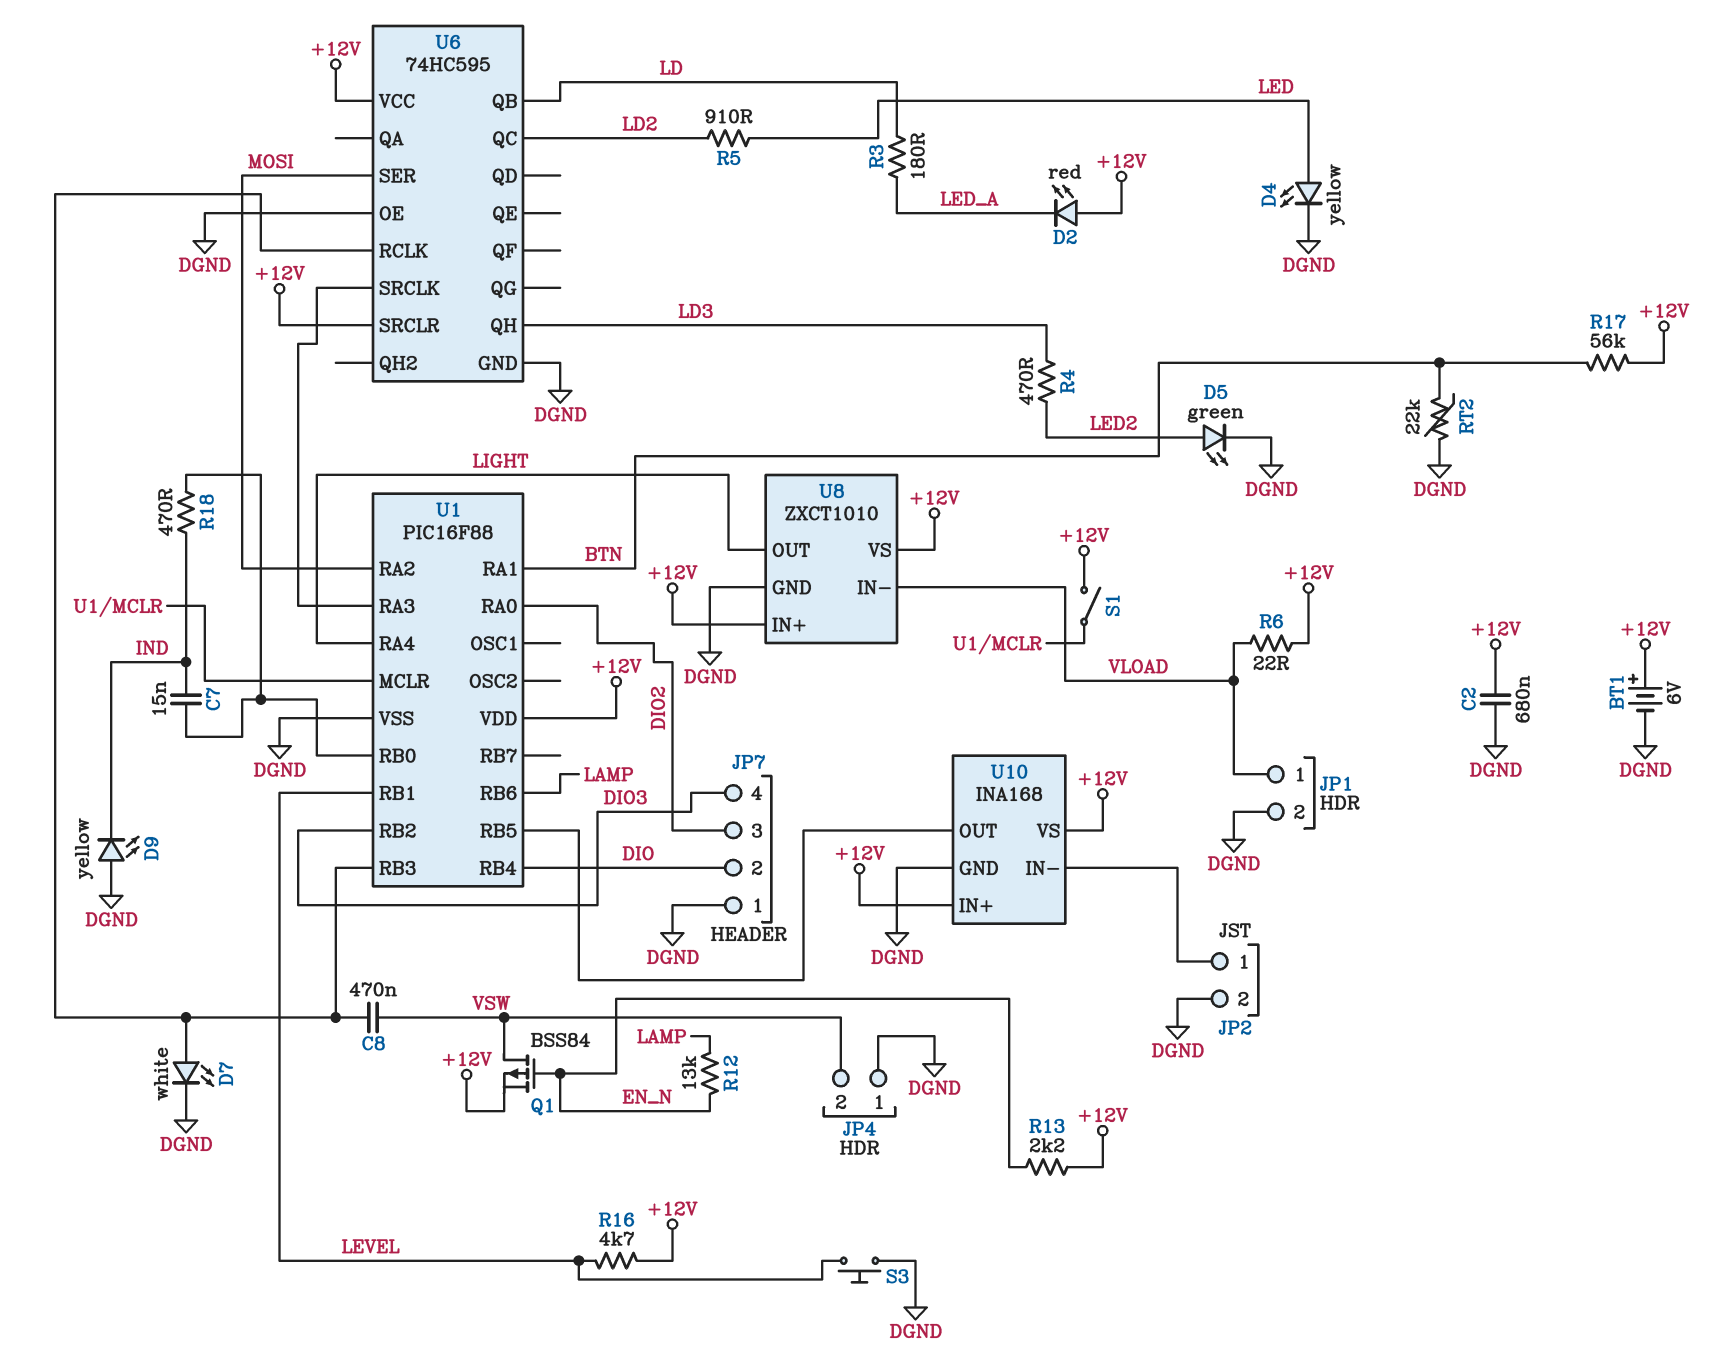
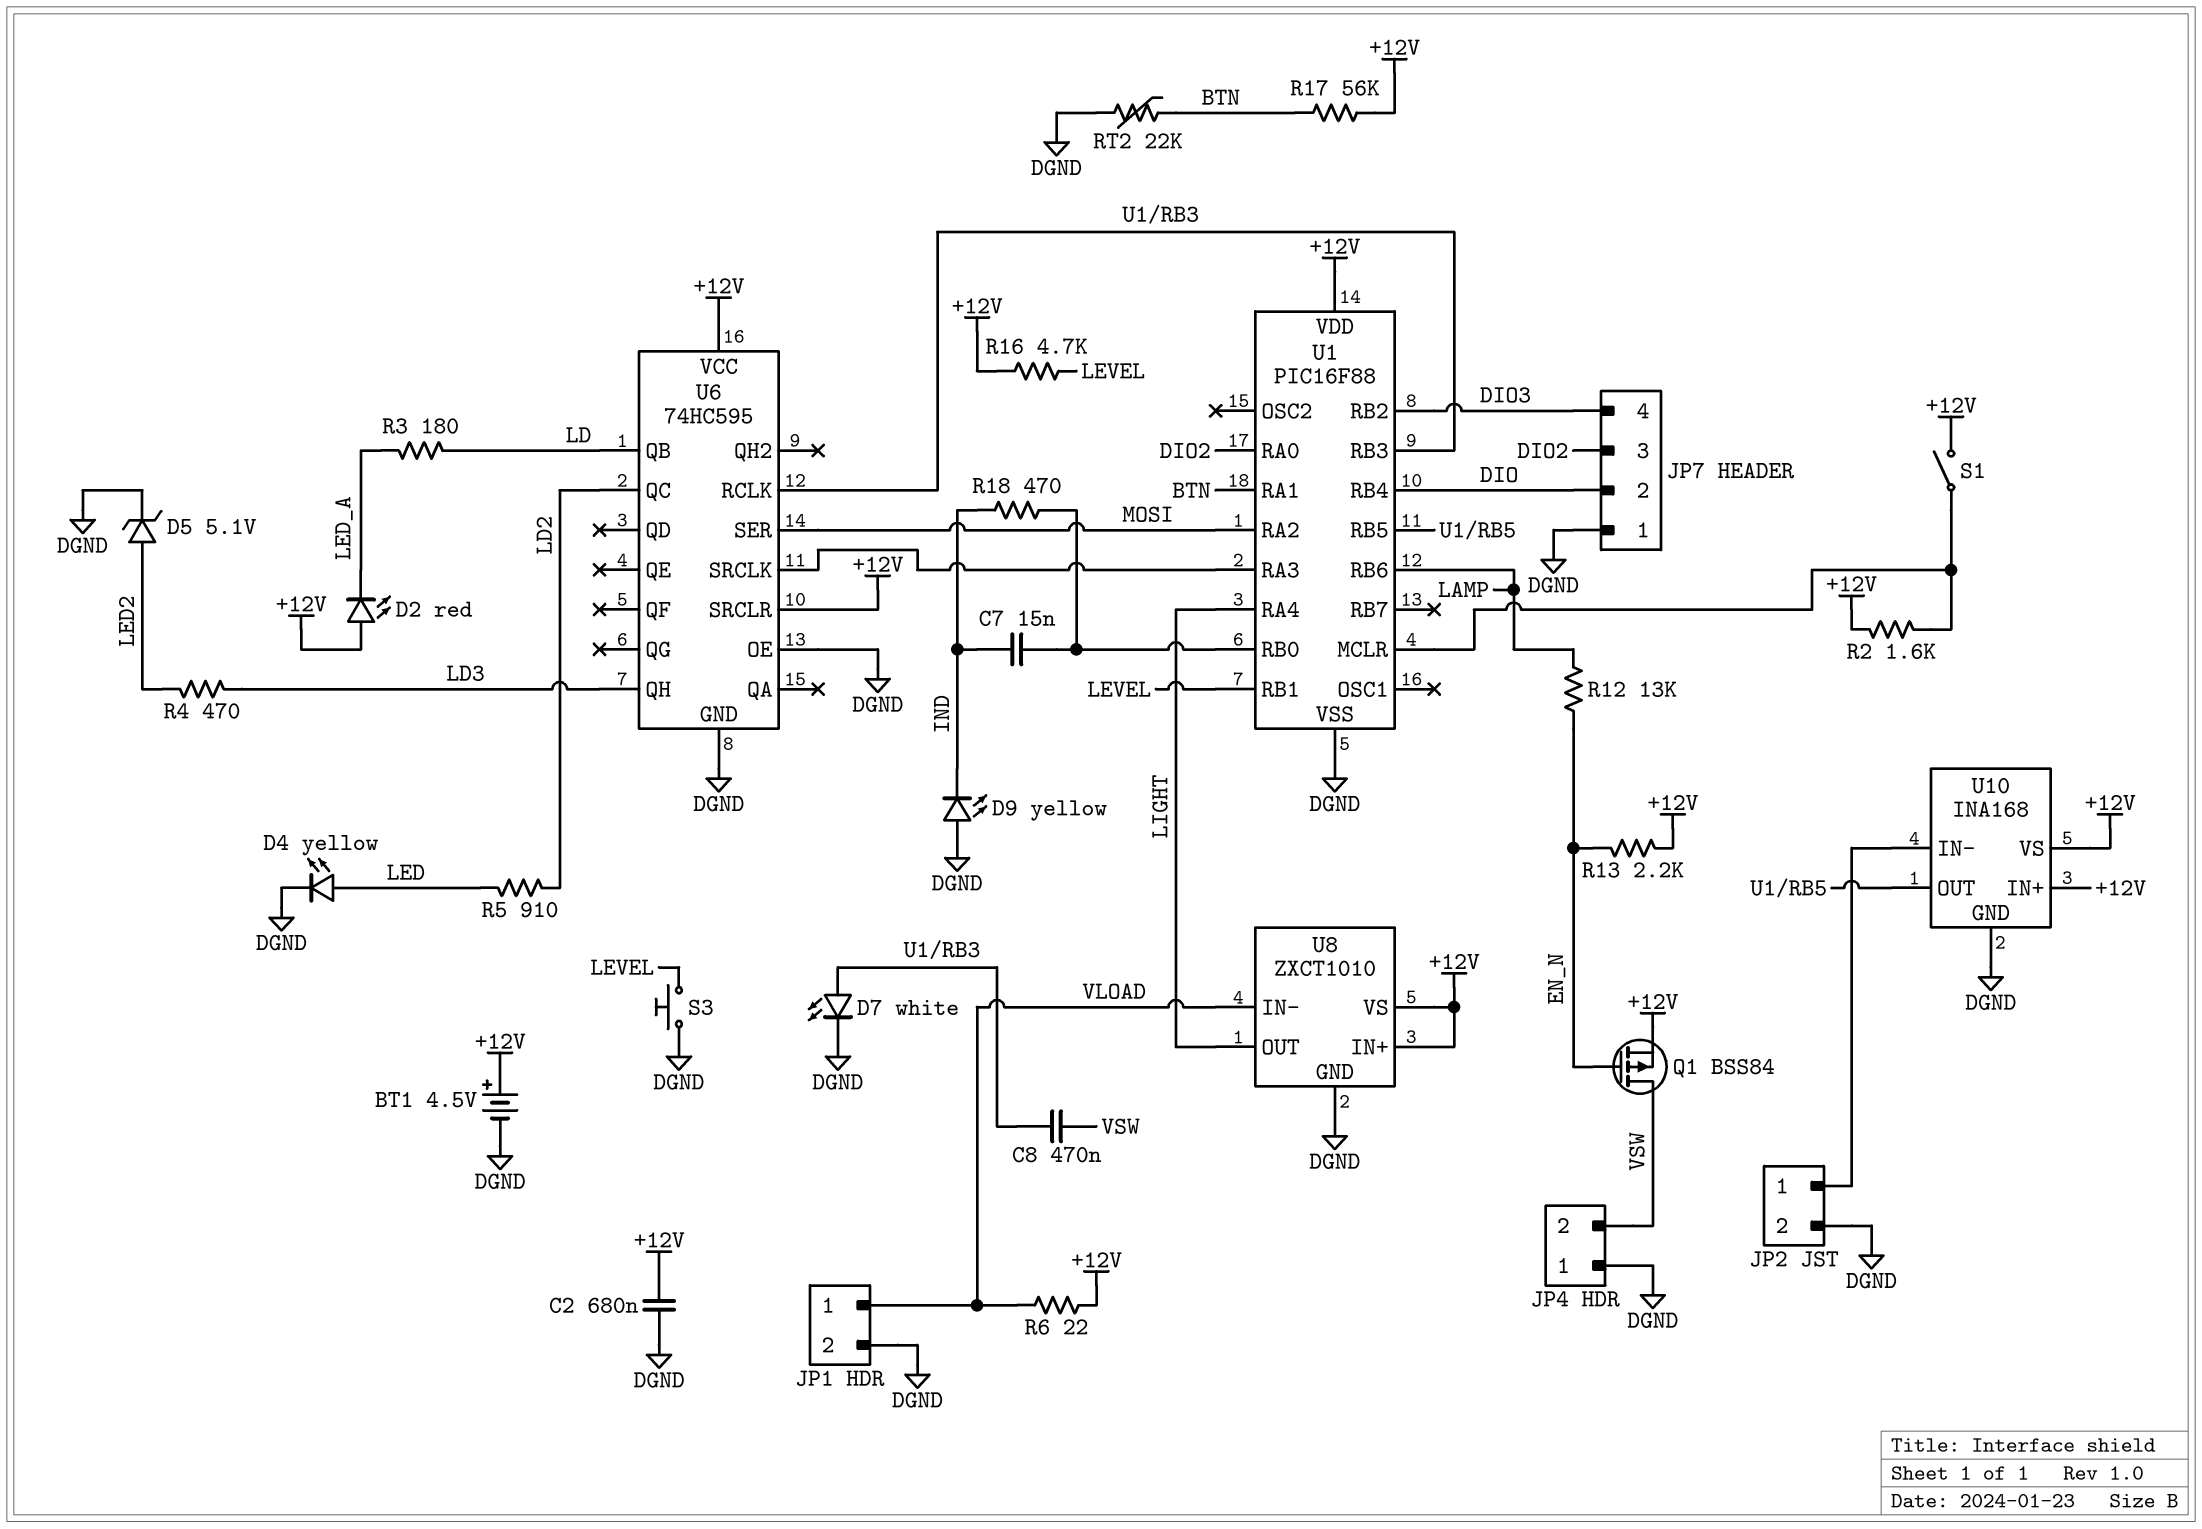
BT1: 6V (plus +12V, minus DGND) -> 4.5V (plus +12V, minus DGND)
D5: LED green (A LED2, K DGND) -> zener 5.1V (A LED2, K DGND)
R2: none -> 1.6k (+12V, U1/MCLR)

